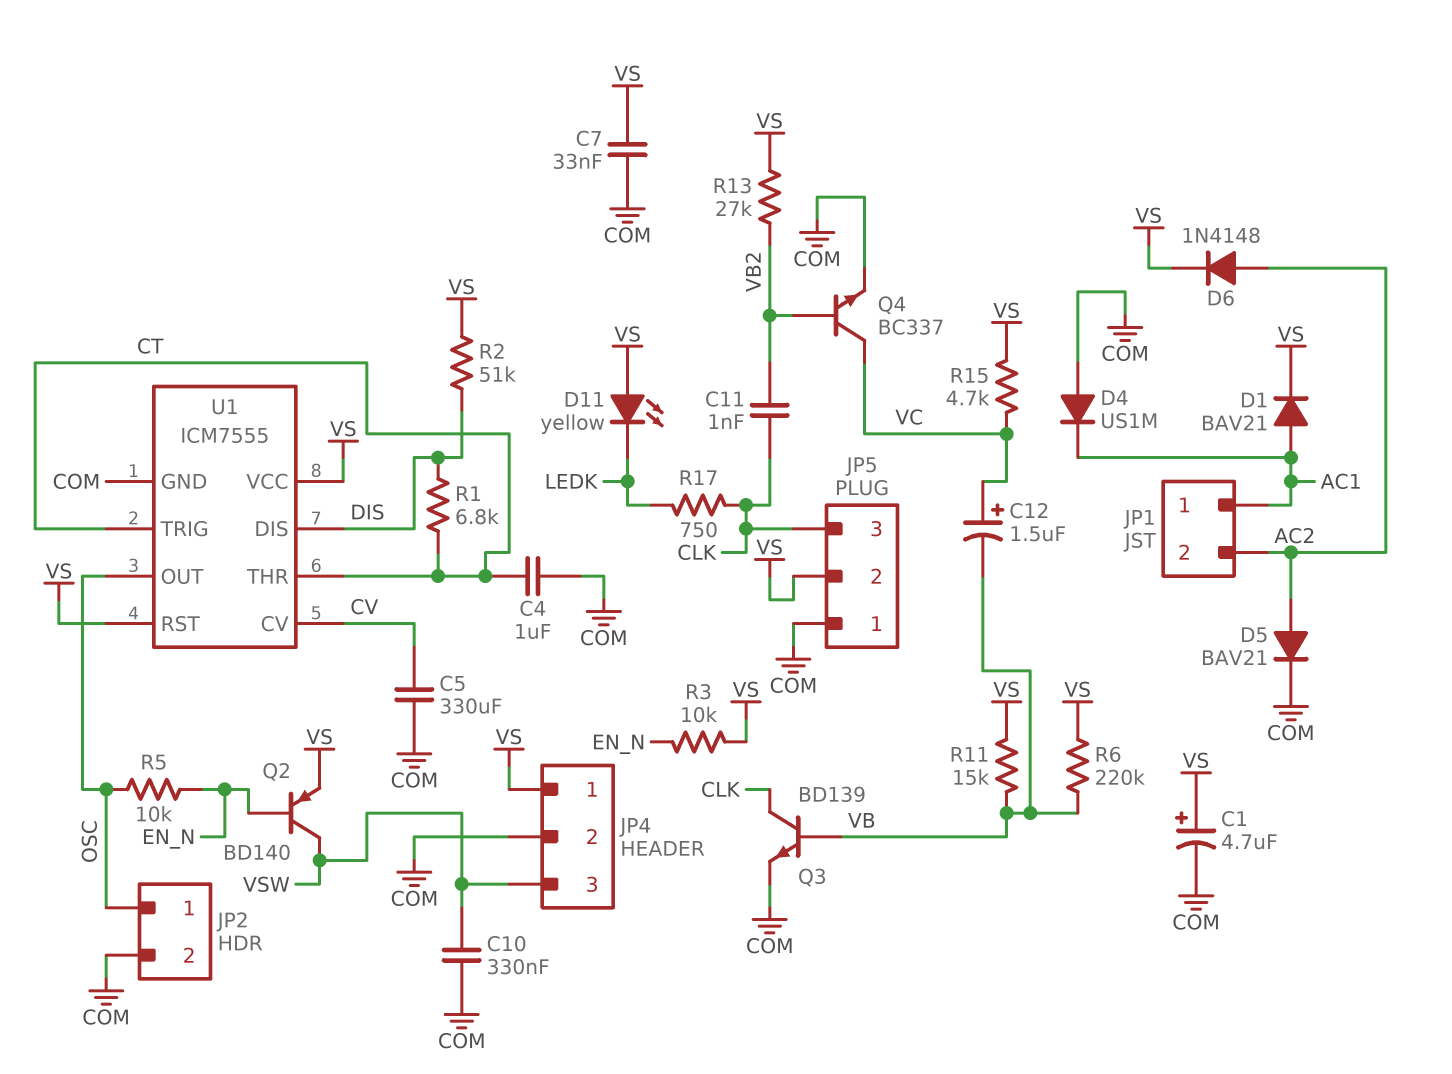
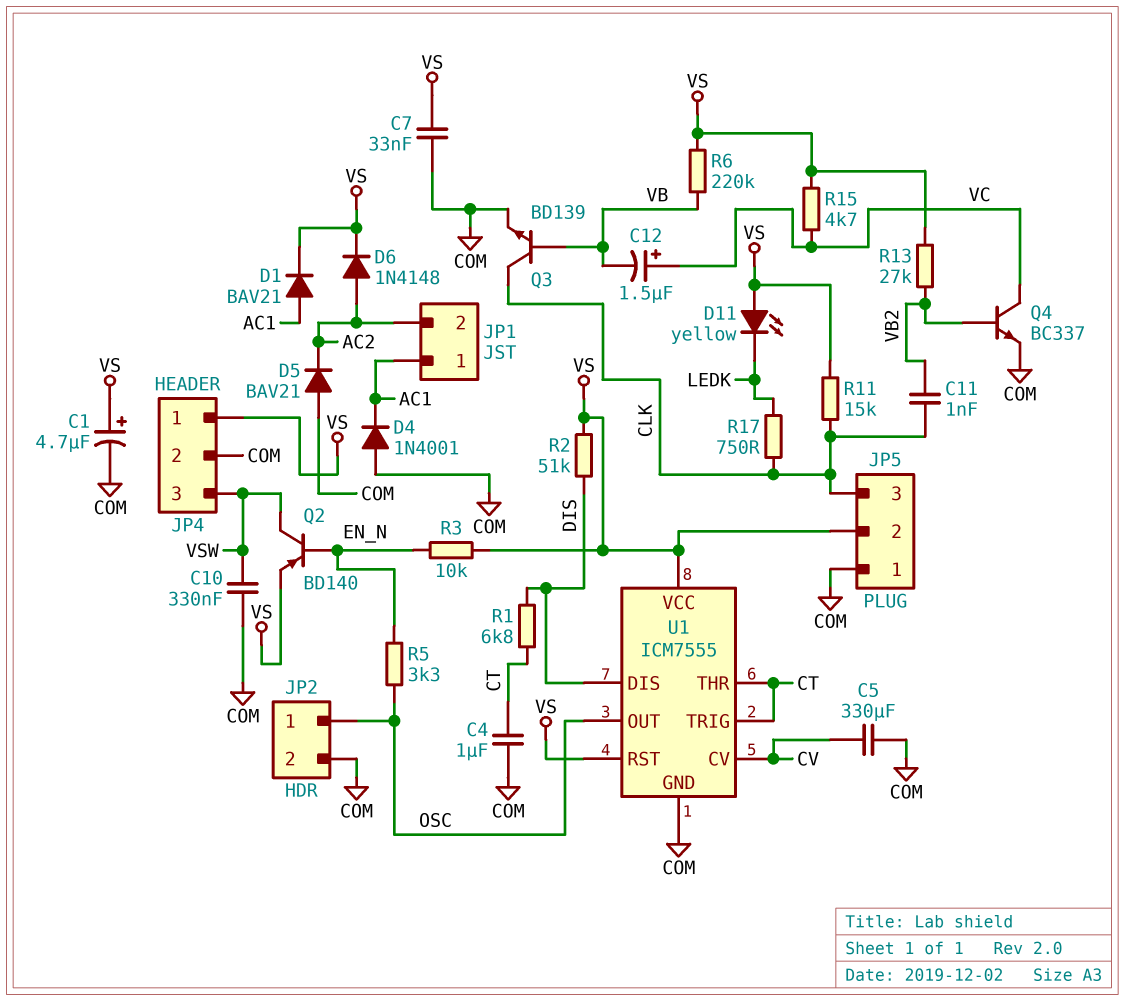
D4: diode US1M (A COM, K AC1) -> diode 1N4001 (A COM, K AC1)
D5: diode BAV21 (A AC2, K COM) -> diode BAV21 (A COM, K AC2)
R5: 10k (EN_N, OSC) -> 3.3k (EN_N, OSC)
R11: 15k (VB, VS) -> 15k (CLK, VS)

